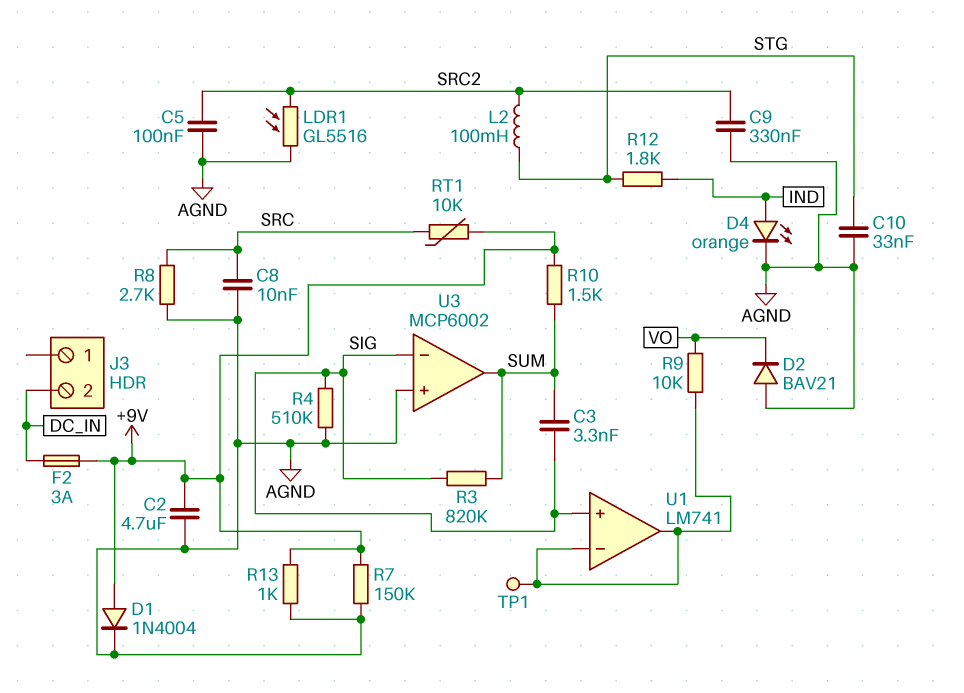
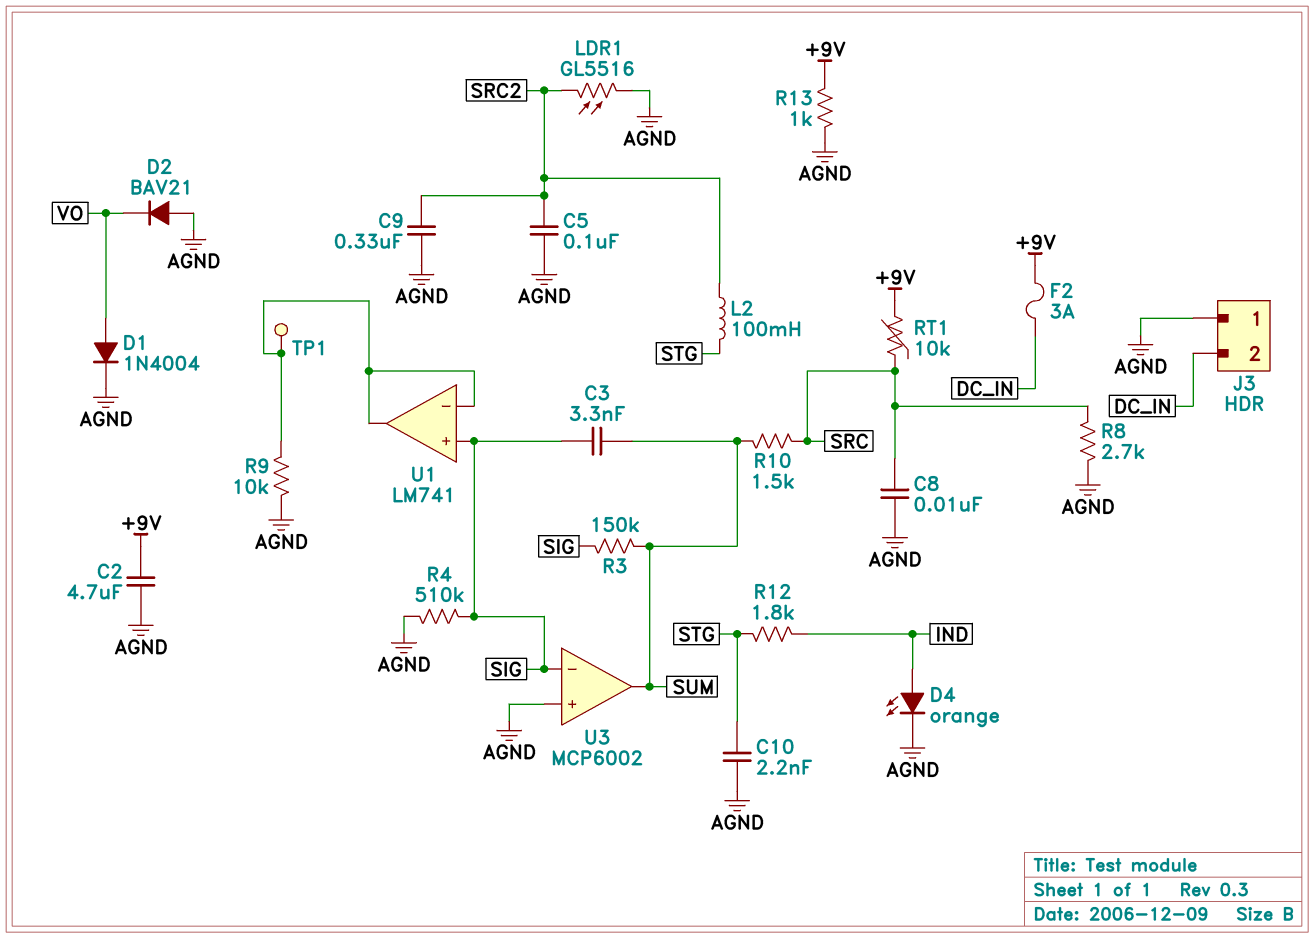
C10: 33nF (AGND, STG) -> 2.2nF (AGND, STG)
D1: diode 1N4004 (A +9V, K AGND) -> diode 1N4004 (A VO, K AGND)
J3 pin 1: none -> AGND
R3: 820k (SIG, SUM) -> 150k (SIG, SUM)
R7: 150k (+9V, AGND) -> none
R9: 10k (U1/in-, VO) -> 10k (AGND, U1/in-)
R10: 1.5k (+9V, SUM) -> 1.5k (SRC, SUM)

